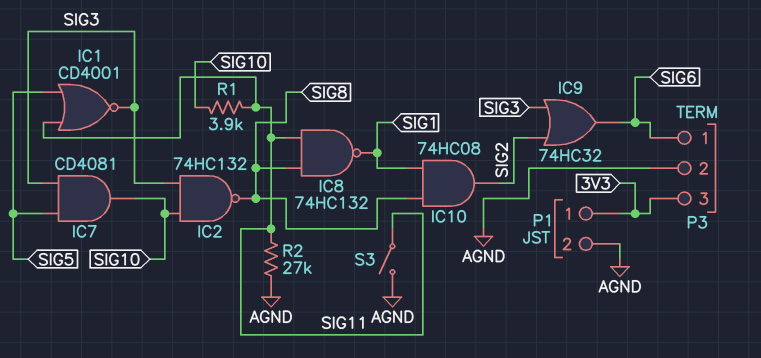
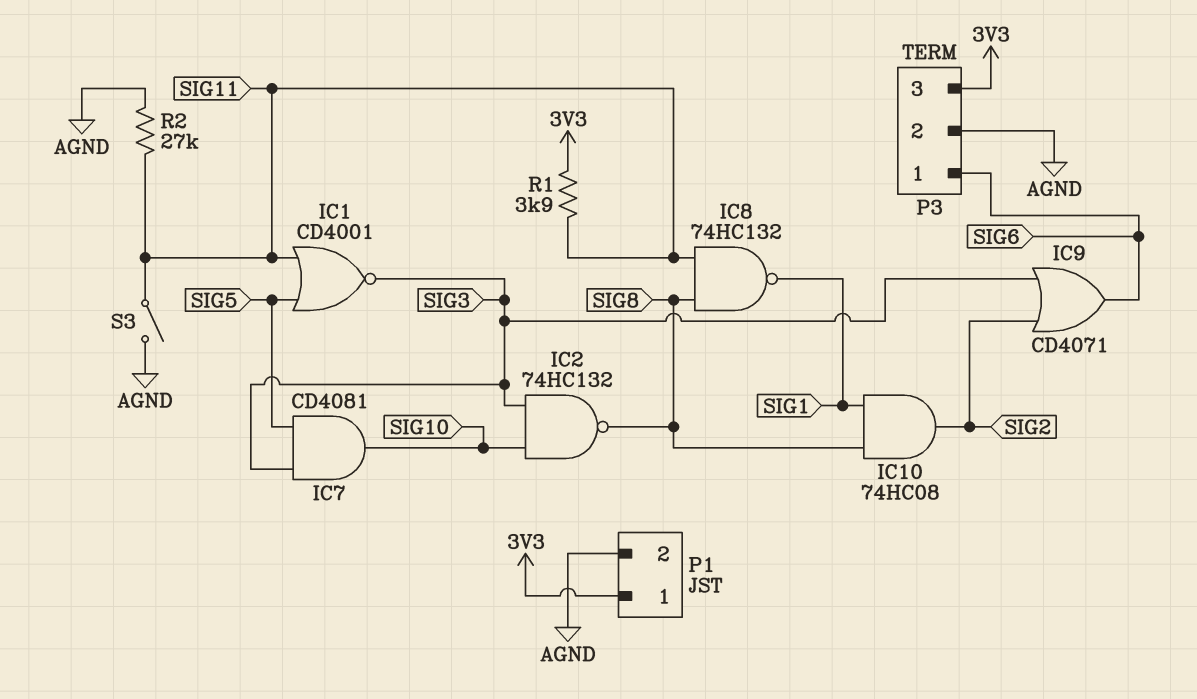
IC9: OR 74HC32 (in SIG2, in SIG3, out SIG6) -> OR CD4071 (in SIG2, in SIG3, out SIG6)
R1: 3.9k (SIG10, SIG11) -> 3.9k (3V3, SIG11)

